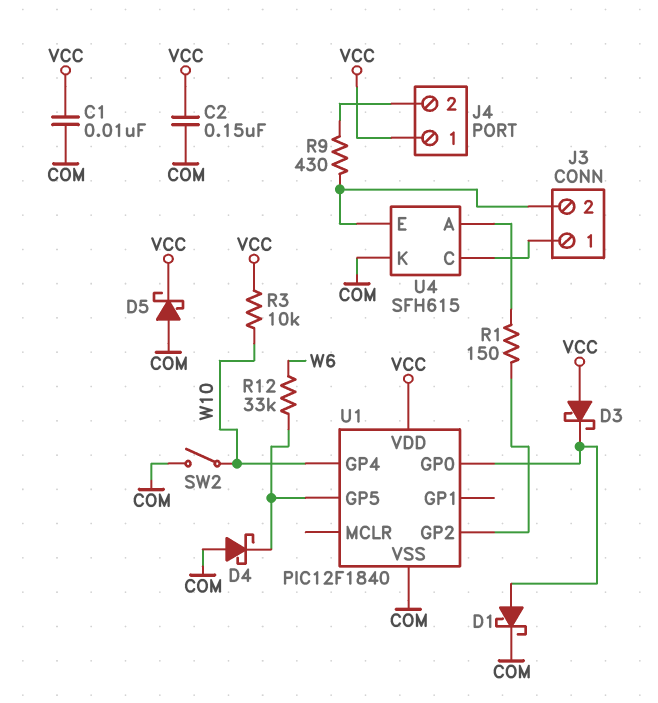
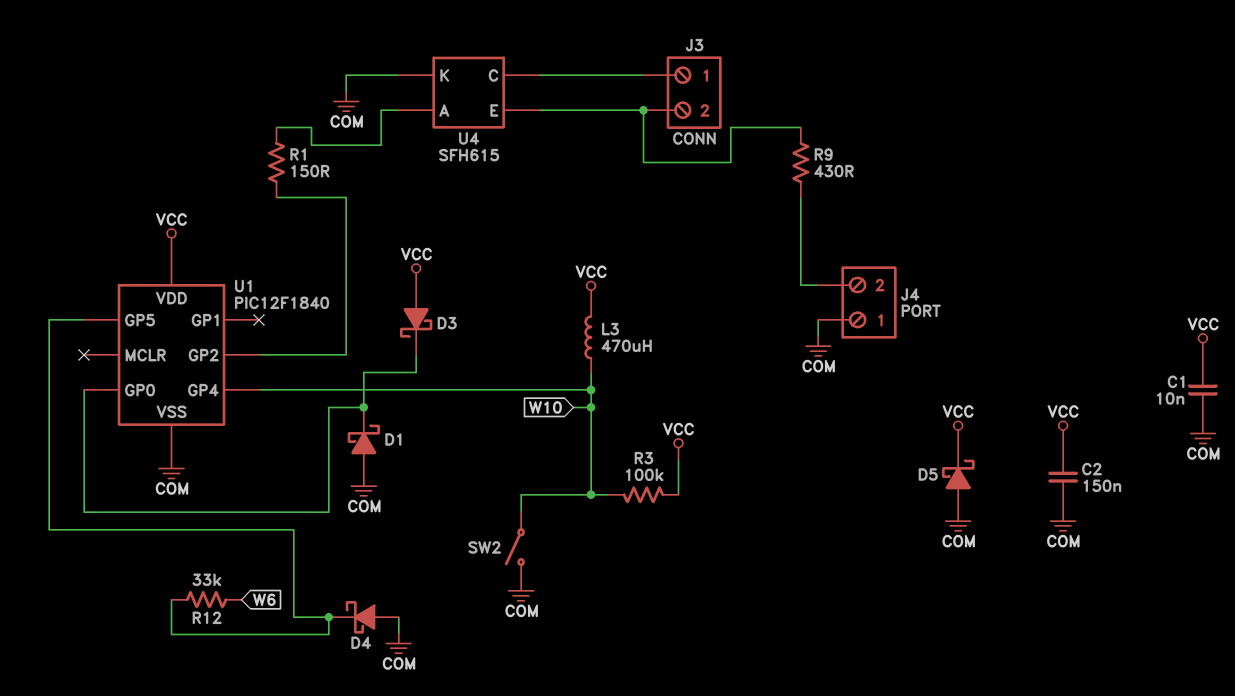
D1: schottky (A U1/GP0, K COM) -> schottky (A COM, K U1/GP0)
J4 pin 1: VCC -> COM
L3: none -> 470uH (VCC, W10)
R3: 10k (VCC, W10) -> 100k (VCC, W10)

